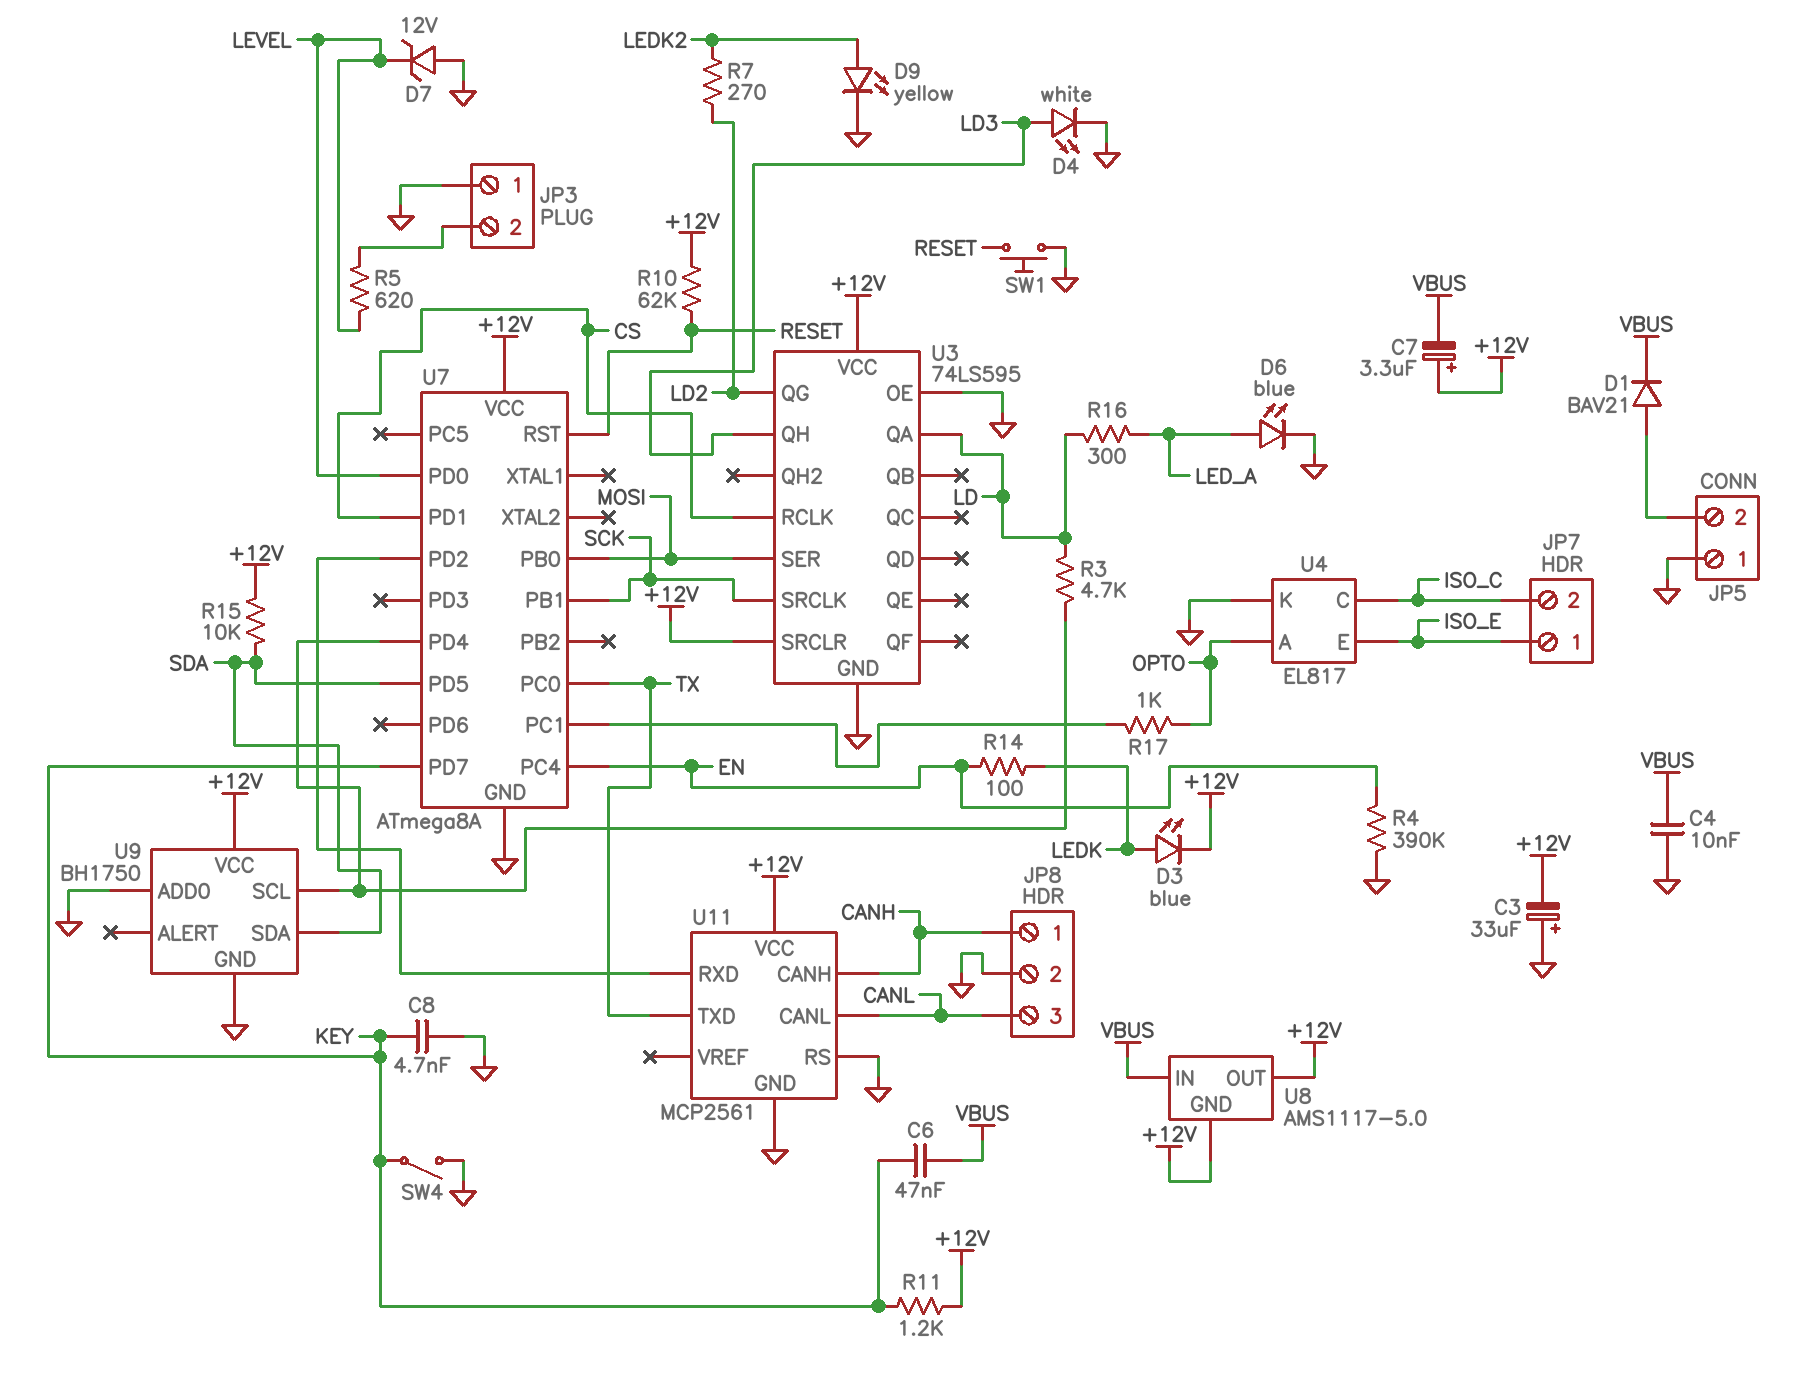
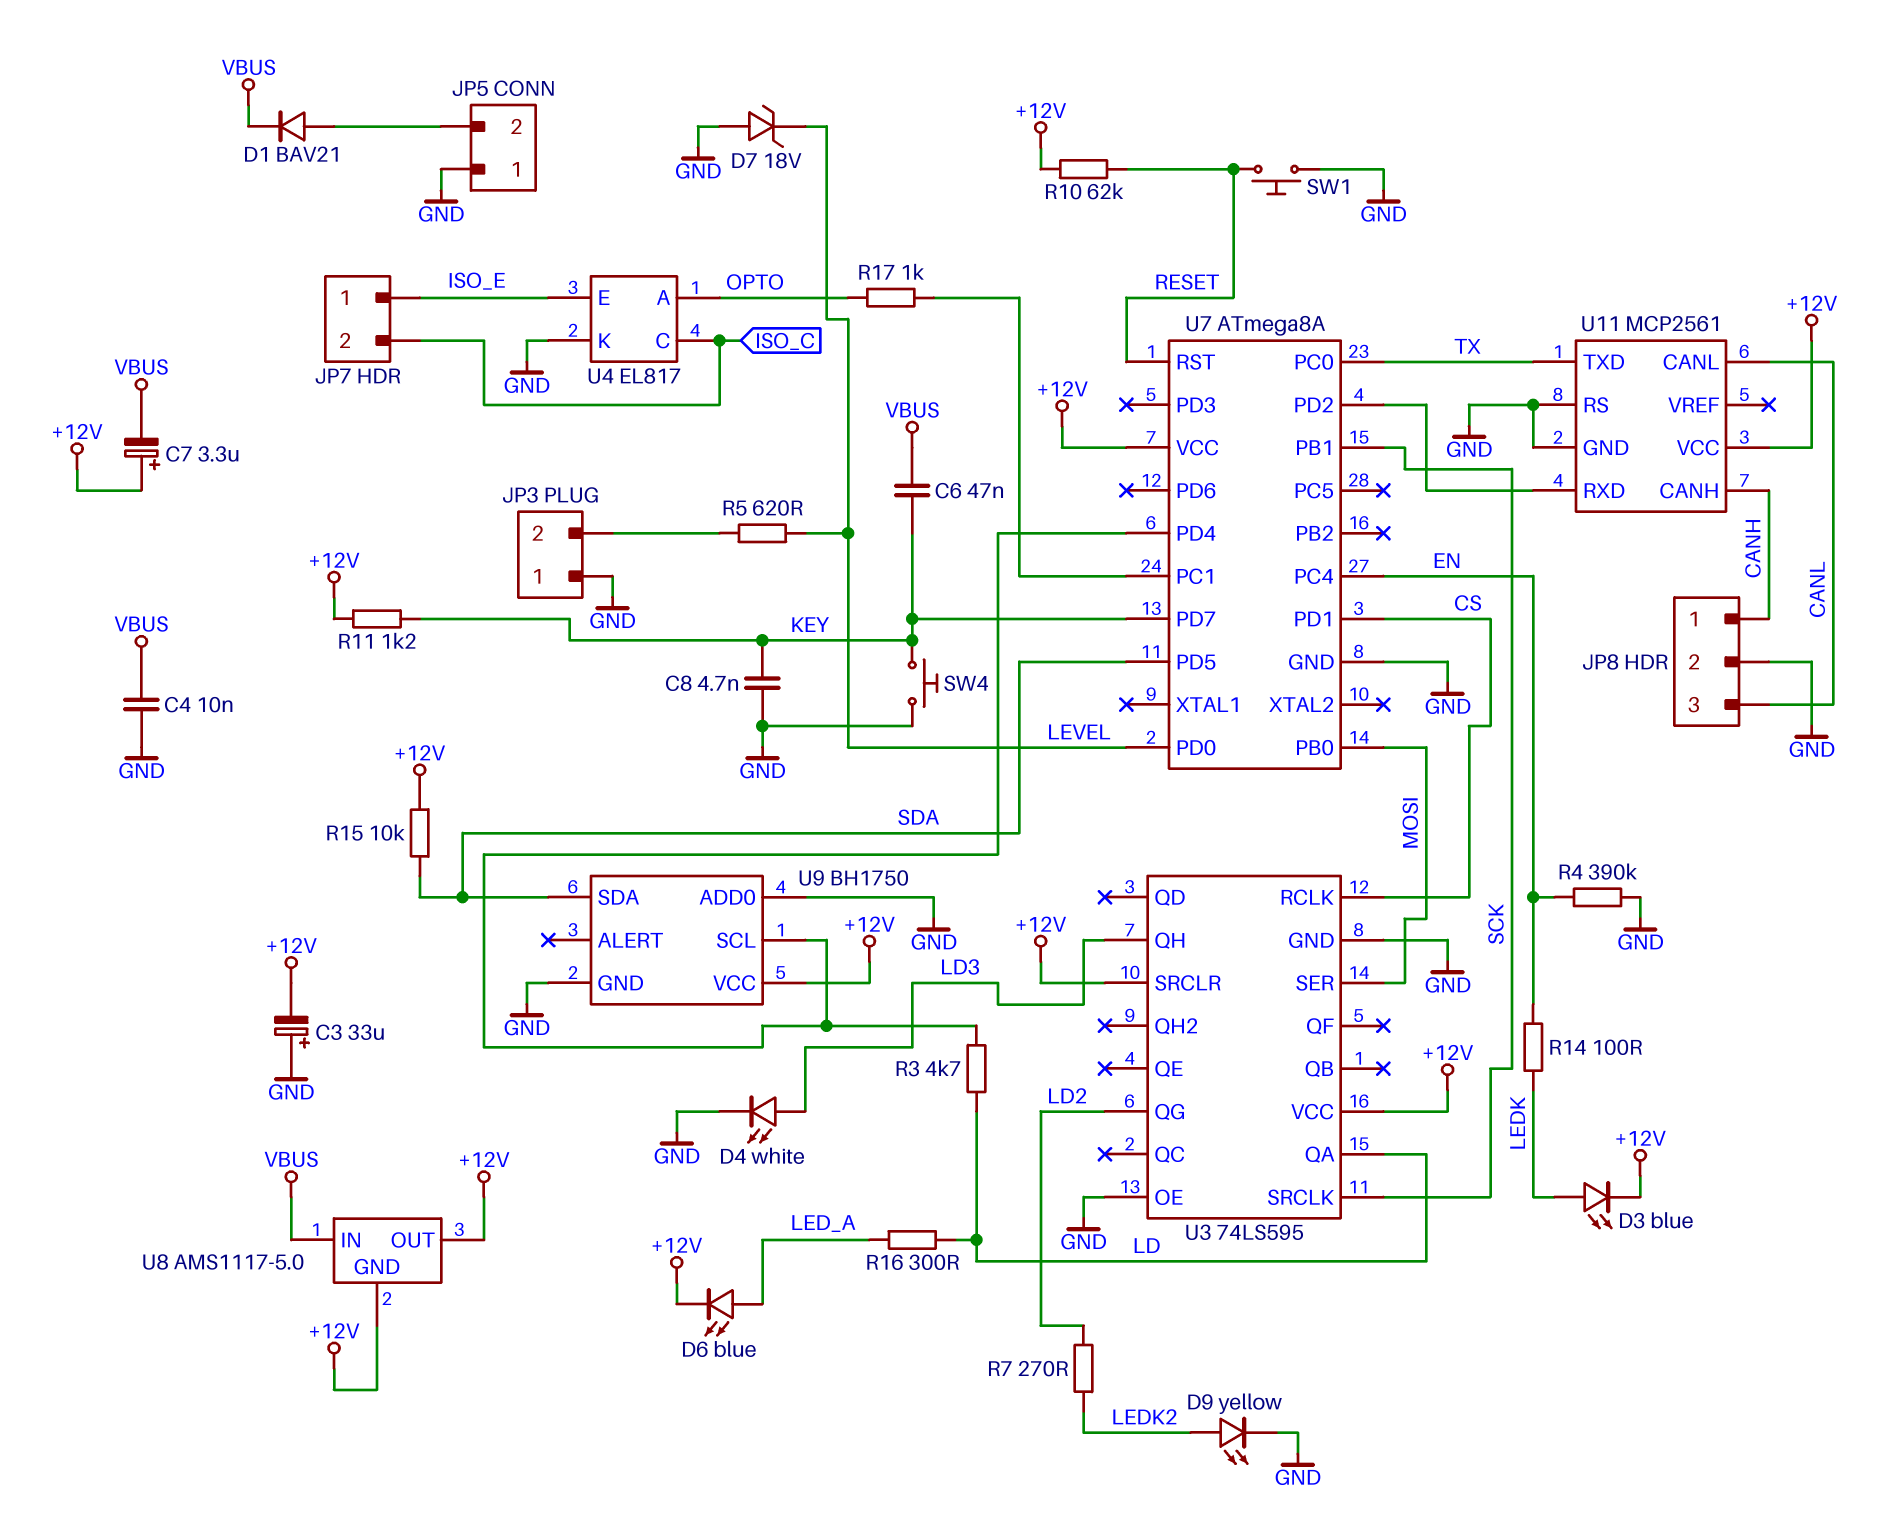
D6: LED blue (A LED_A, K GND) -> LED blue (A LED_A, K +12V)
D7: zener 12V (A GND, K LEVEL) -> zener 18V (A GND, K LEVEL)
SW4: switch (GND, KEY) -> button (GND, KEY)

